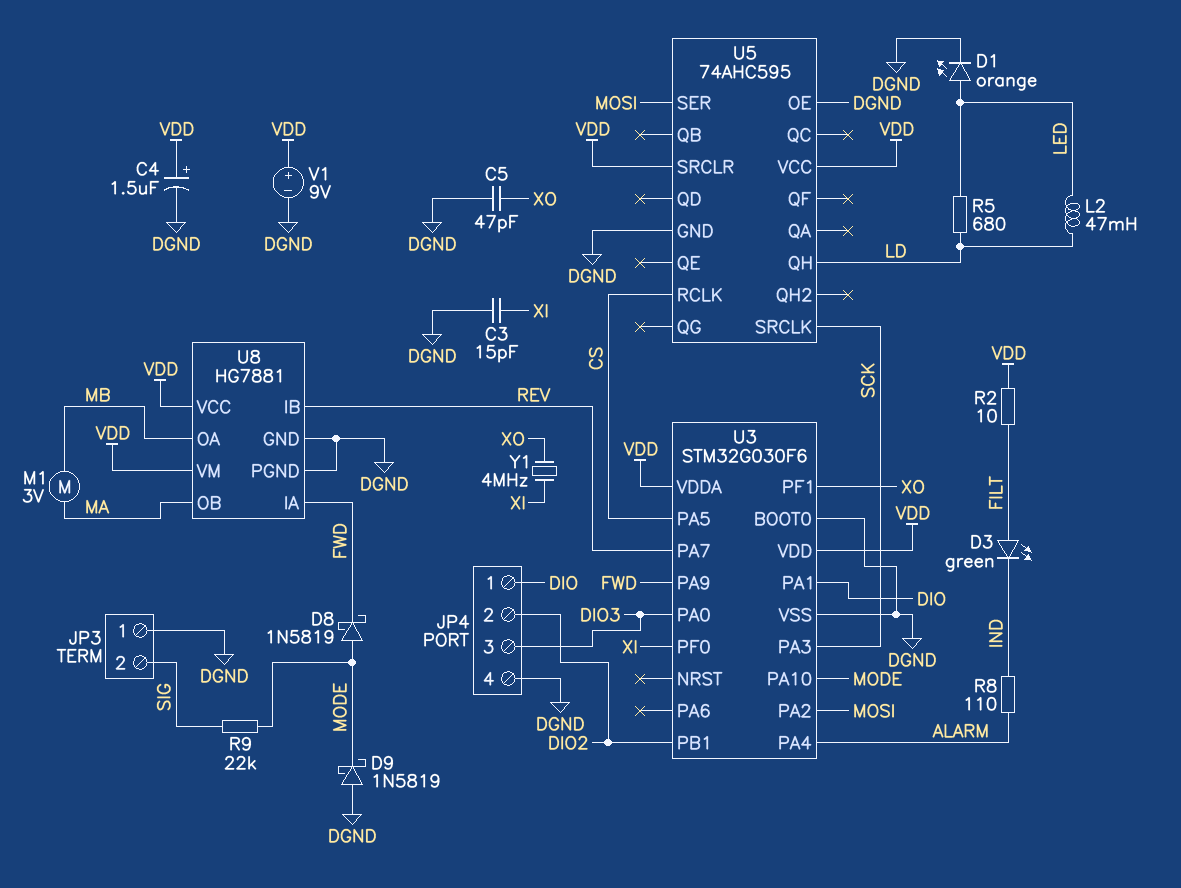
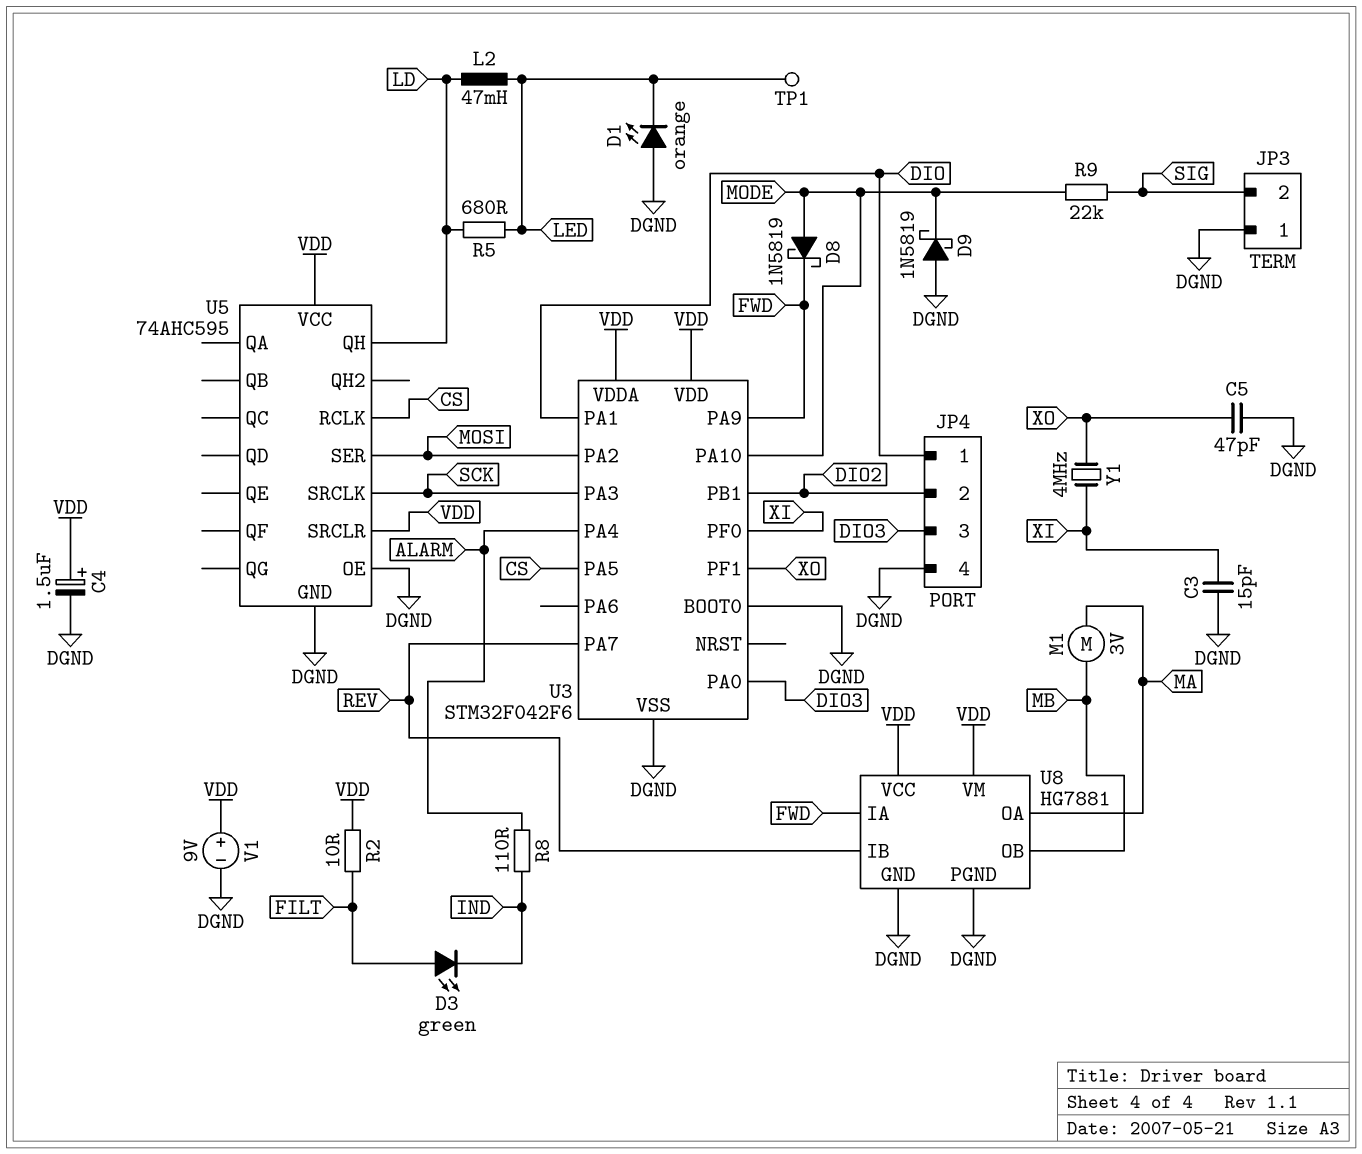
D1: LED orange (A LED, K DGND) -> LED orange (A DGND, K LED)
TP1: none -> test point (LED)
U3: STM32G030F6 -> STM32F042F6
U8 pin OA: MB -> MA
U8 pin OB: MA -> MB

